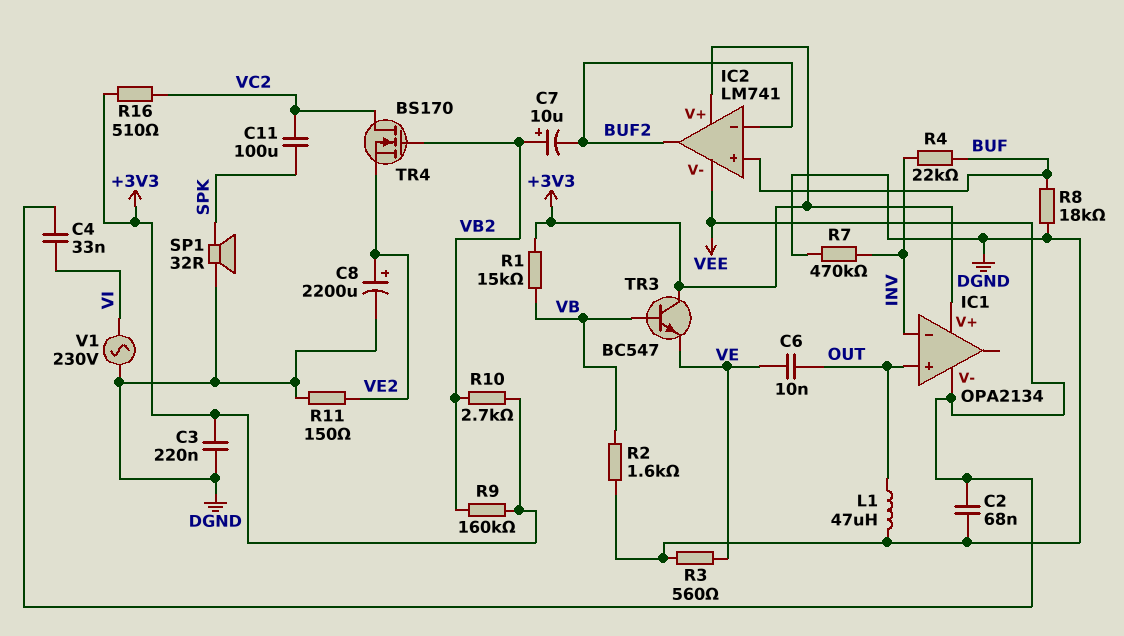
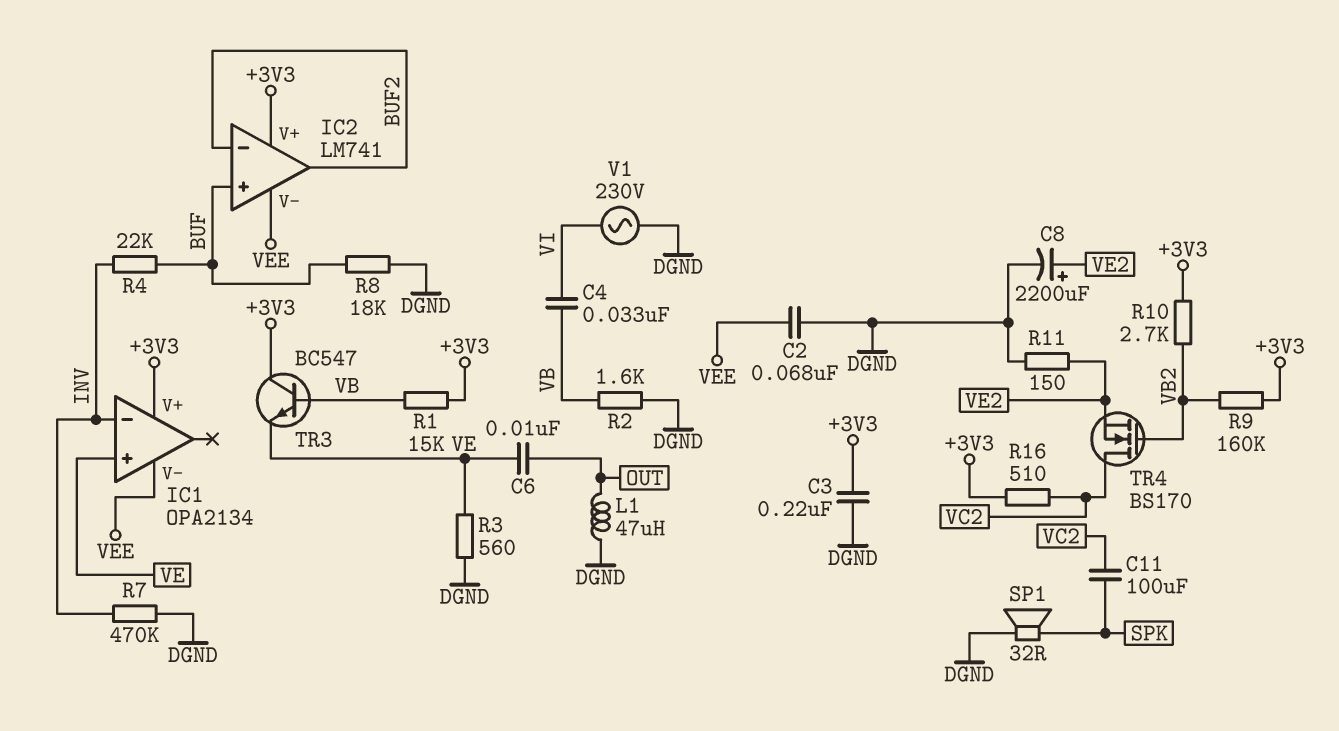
C4: 33nF (VEE, VI) -> 33nF (VB, VI)
C7: 10uF (plus VB2, minus BUF2) -> none
IC1 pin in+: OUT -> VE

